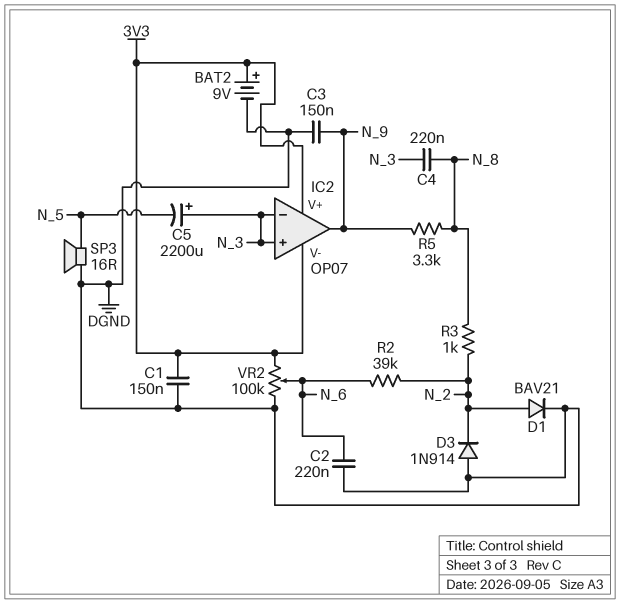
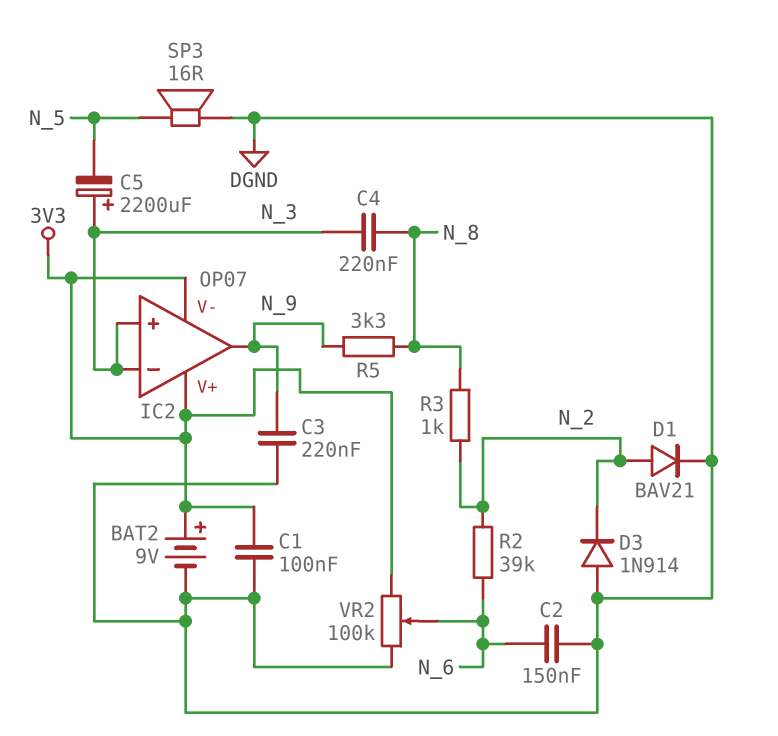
C1: 150nF (3V3, DGND) -> 100nF (3V3, DGND)
C2: 220nF (DGND, N_6) -> 150nF (DGND, N_6)
C3: 150nF (DGND, N_9) -> 220nF (DGND, N_9)

